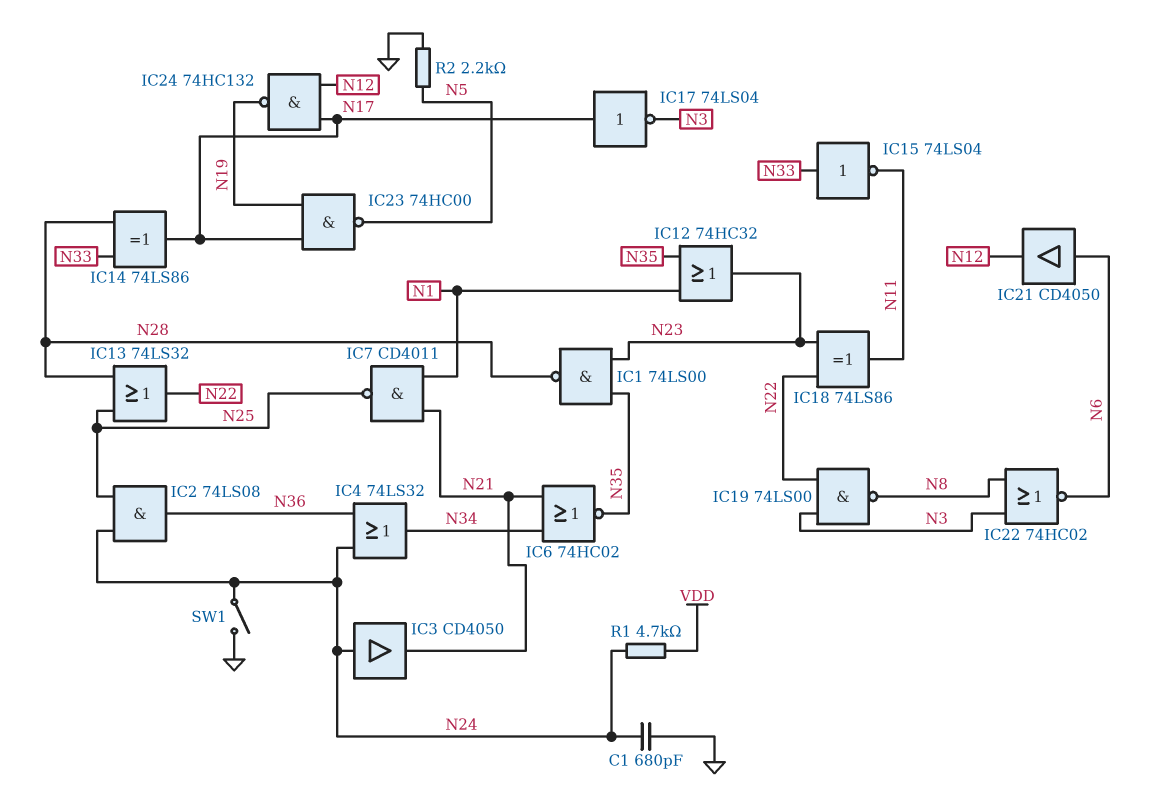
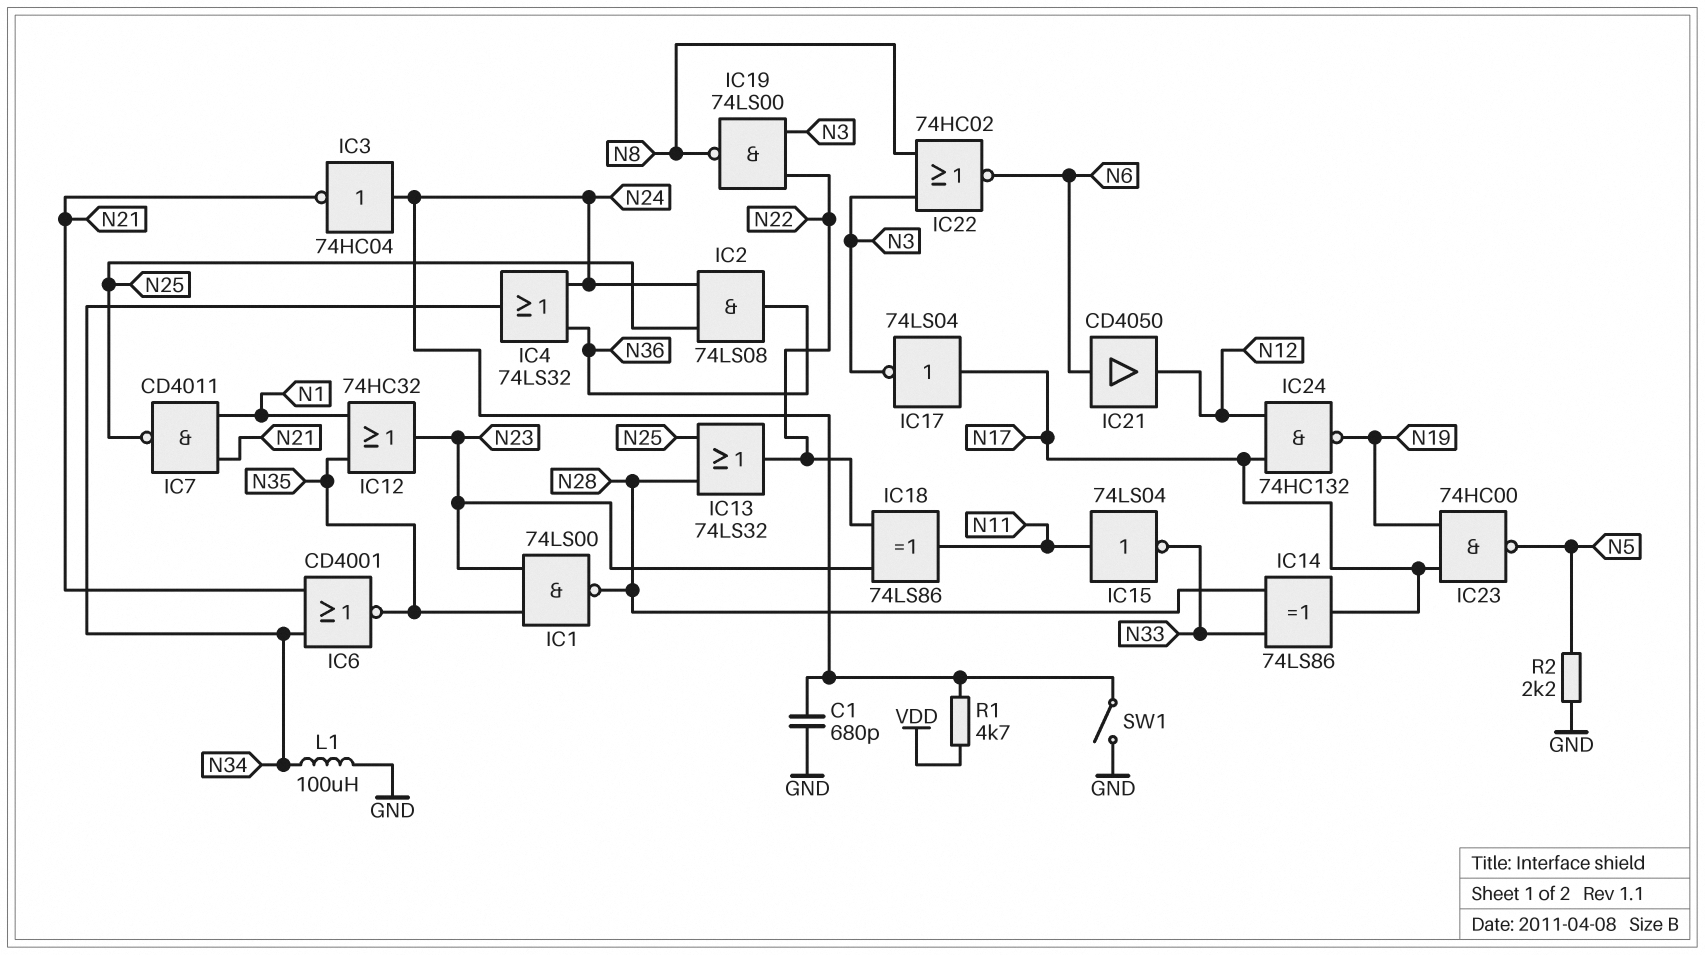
IC3: buffer CD4050 (in N24, out N21) -> NOT 74HC04 (in N24, out N21)
IC6: NOR 74HC02 (in N21, in N34, out N35) -> NOR CD4001 (in N21, in N34, out N35)
IC15: NOT 74LS04 (in N33, out N11) -> NOT 74LS04 (in N11, out N33)
L1: none -> 100uH (GND, N34)

